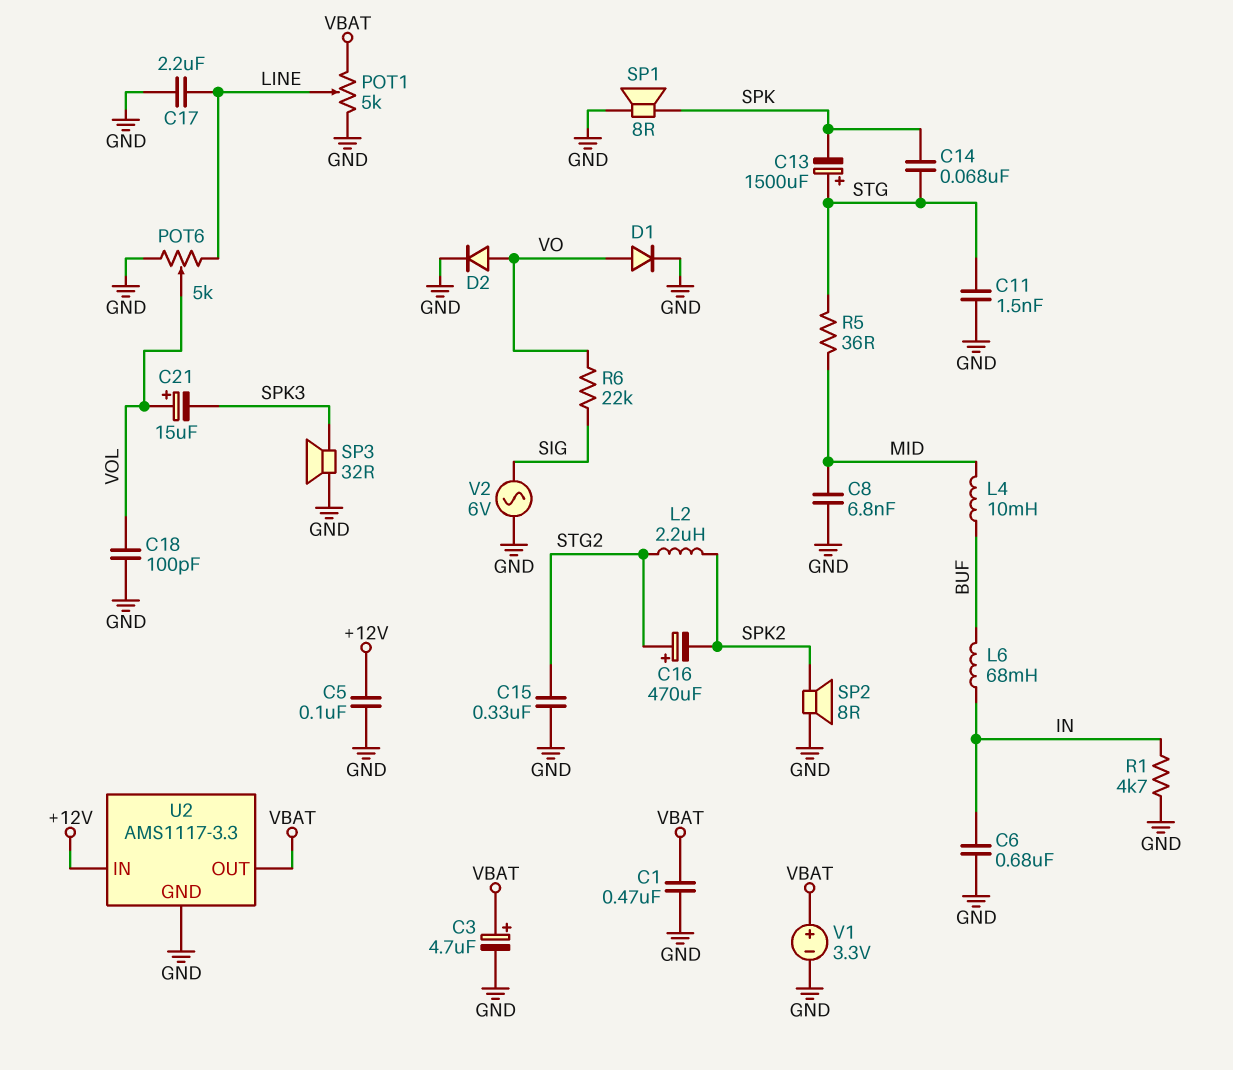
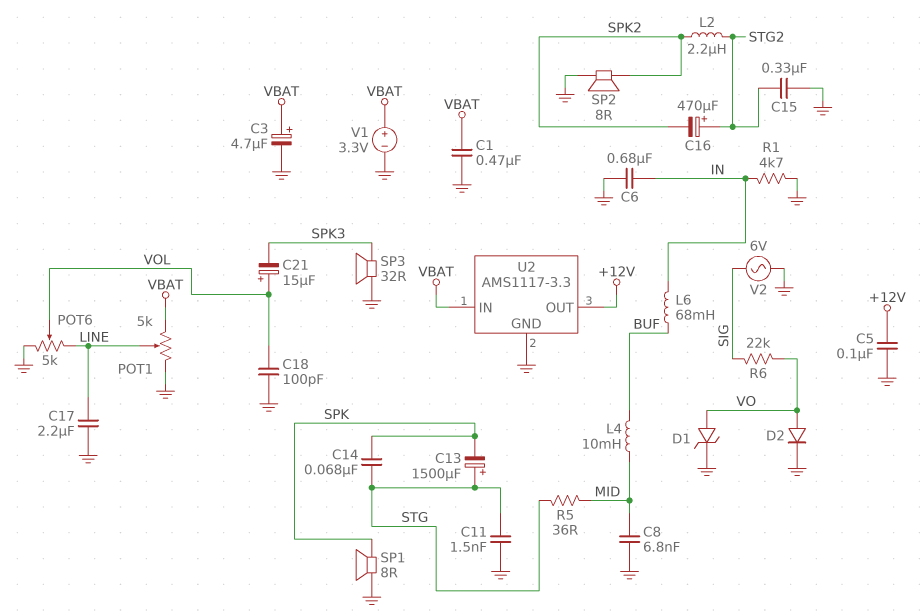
D1: diode (A VO, K GND) -> zener (A VO, K GND)
U2 pin IN: +12V -> VBAT
U2 pin OUT: VBAT -> +12V

